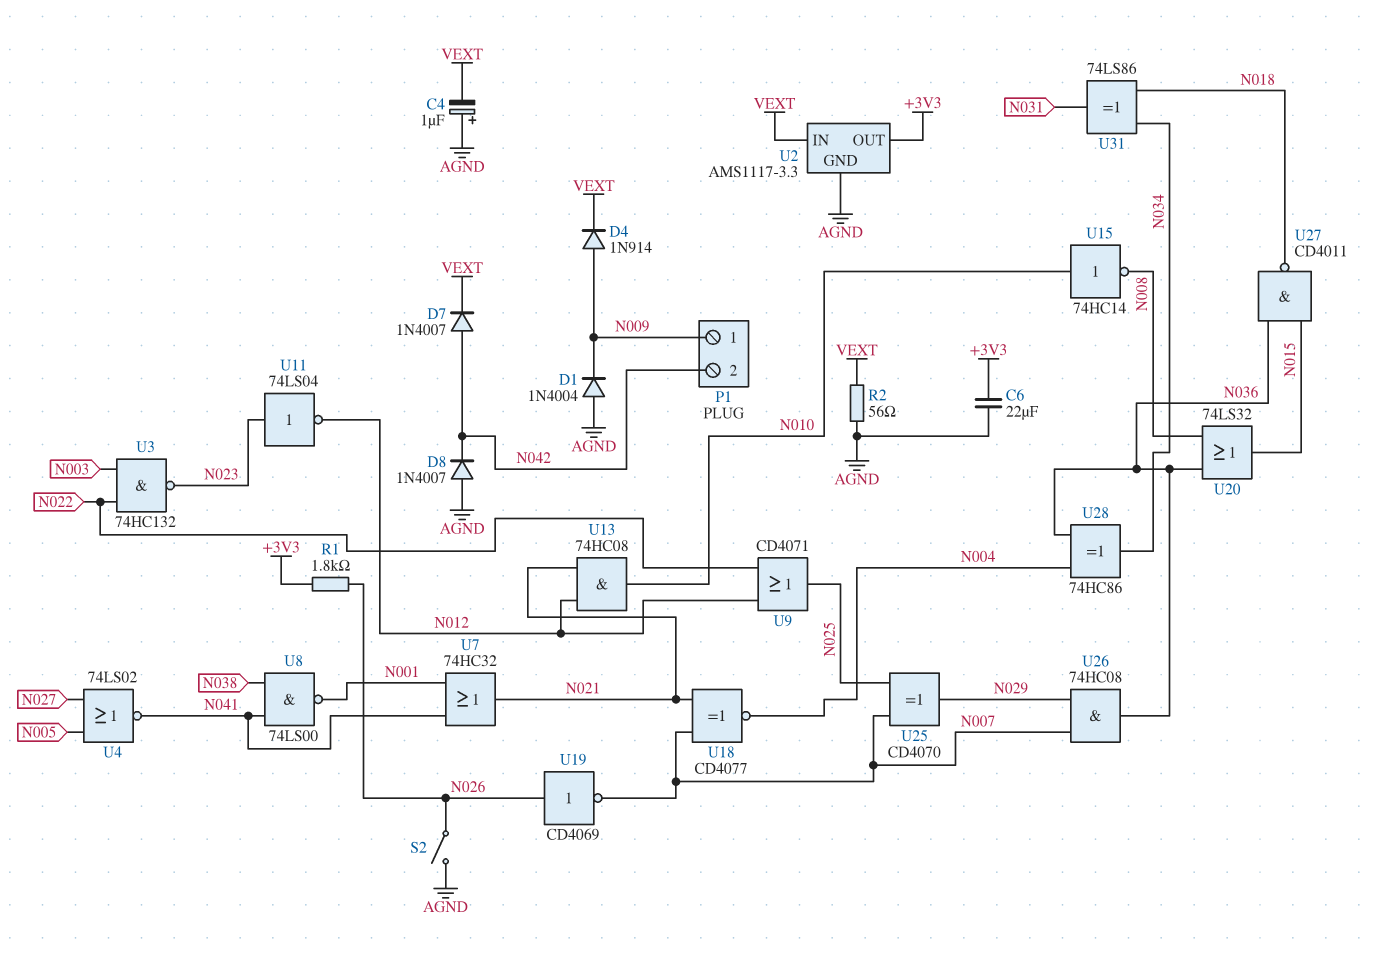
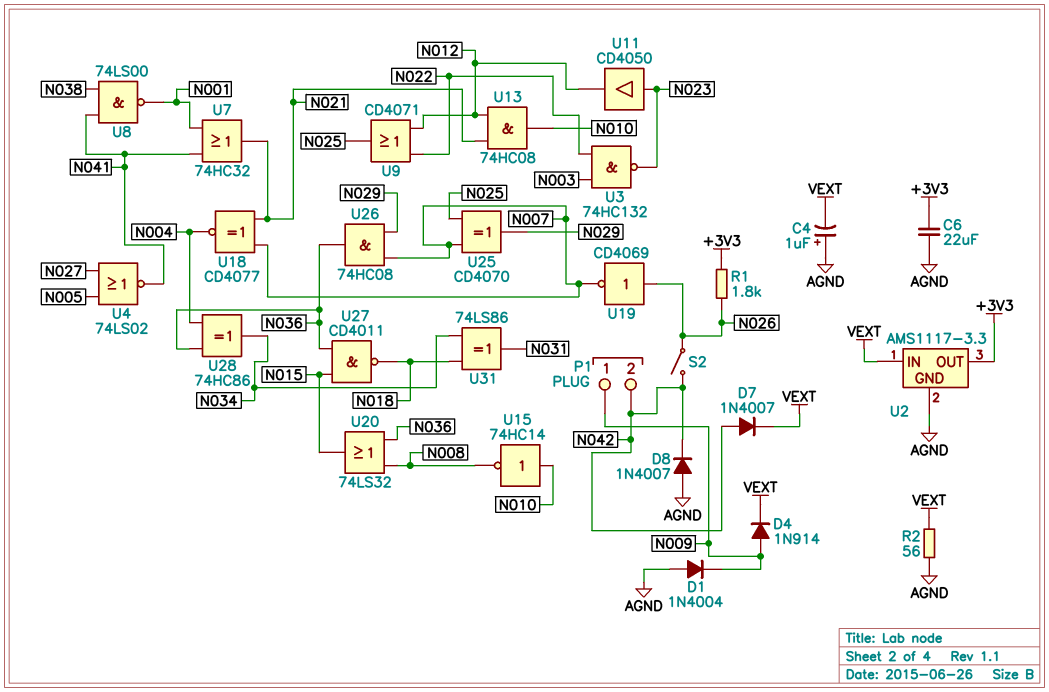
S2: switch (AGND, N026) -> switch (N026, N042)
U11: NOT 74LS04 (in N023, out N012) -> buffer CD4050 (in N023, out N012)

